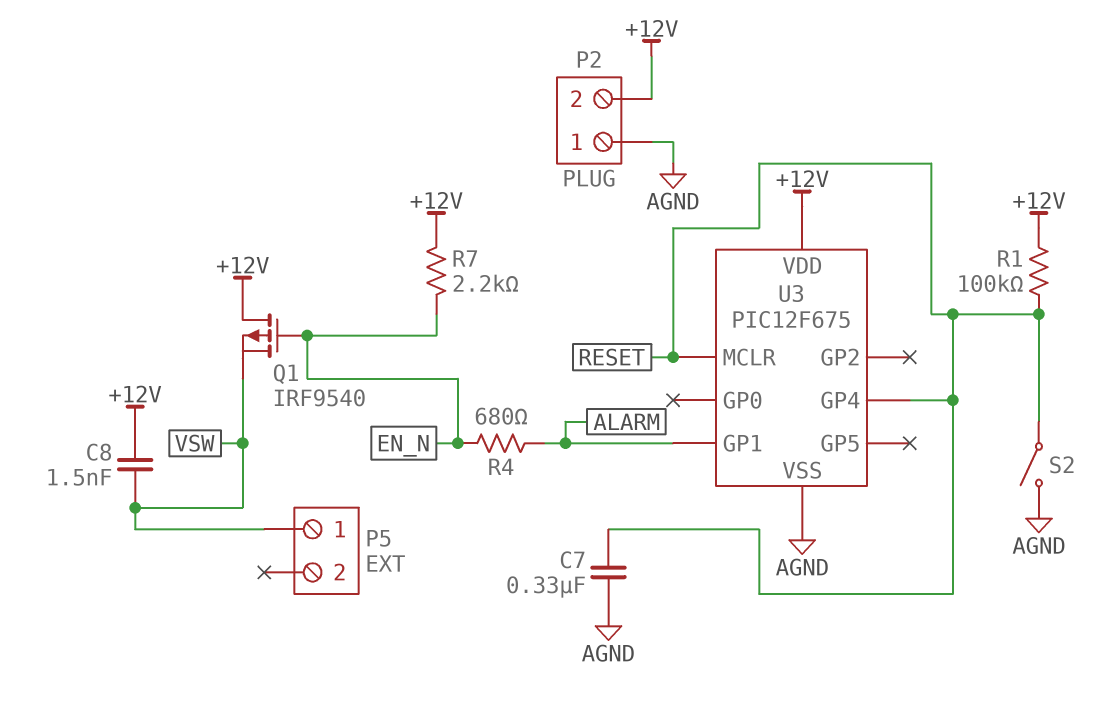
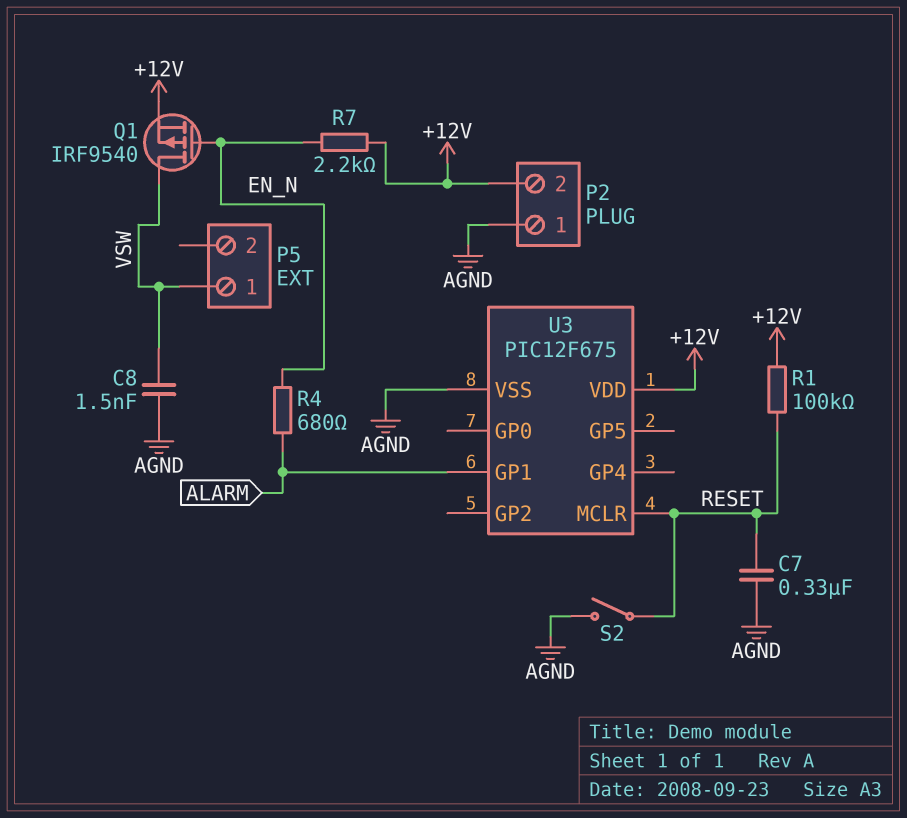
C8: 1.5nF (+12V, VSW) -> 1.5nF (AGND, VSW)
Q1: PMOS IRF9540 (G EN_N, D +12V, S VSW) -> PMOS IRF9540 (G EN_N, D VSW, S +12V)
U3 pin GP4: RESET -> none

